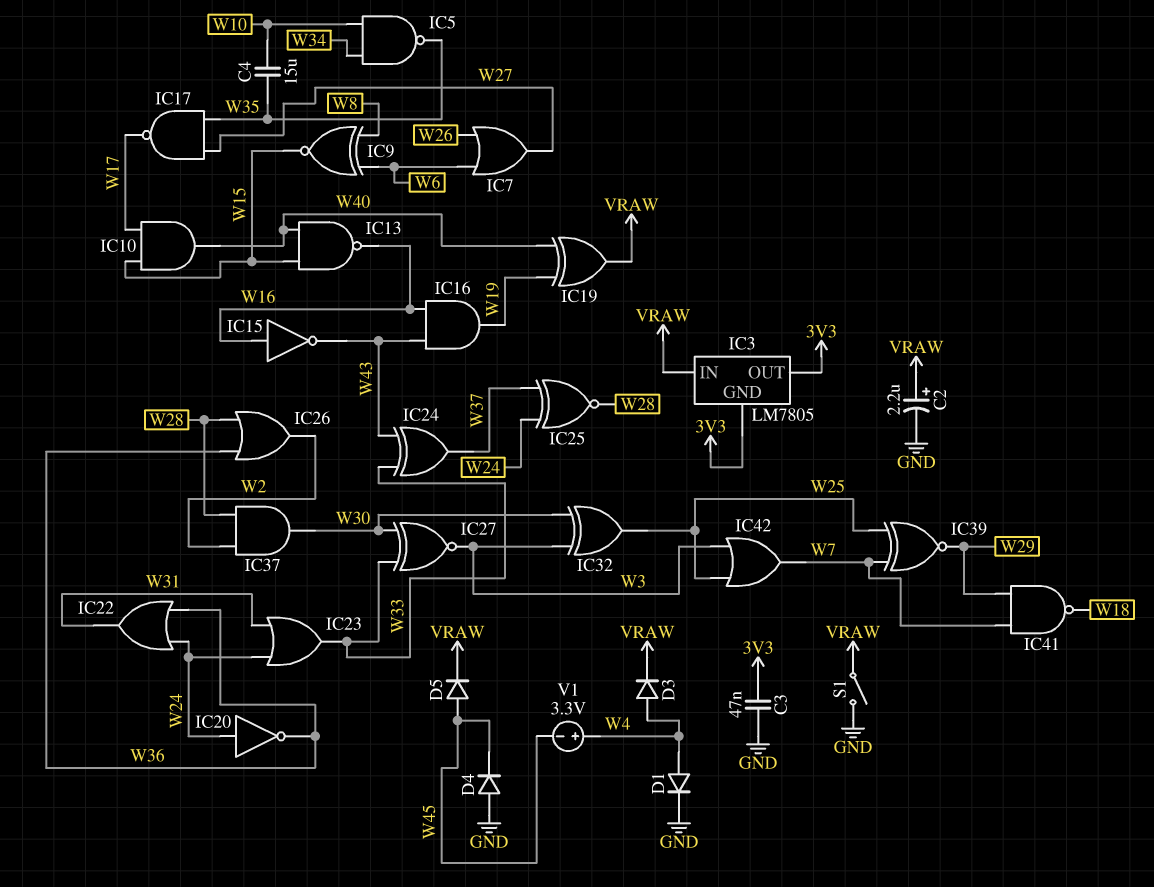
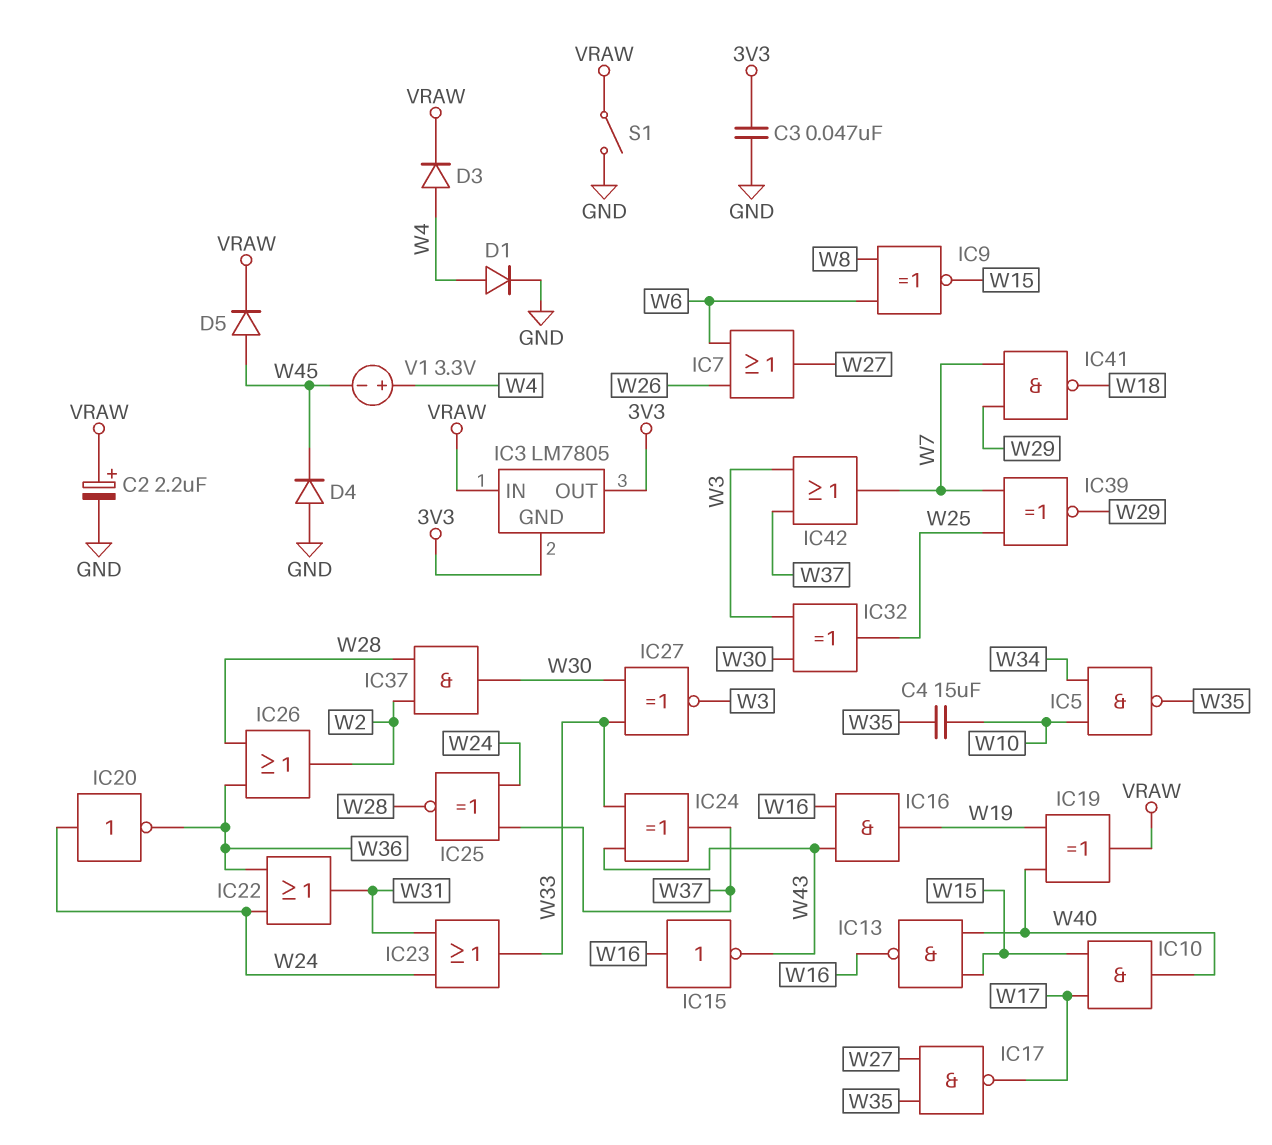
IC42: OR (in W3, in W25, out W7) -> OR (in W3, in W37, out W7)

